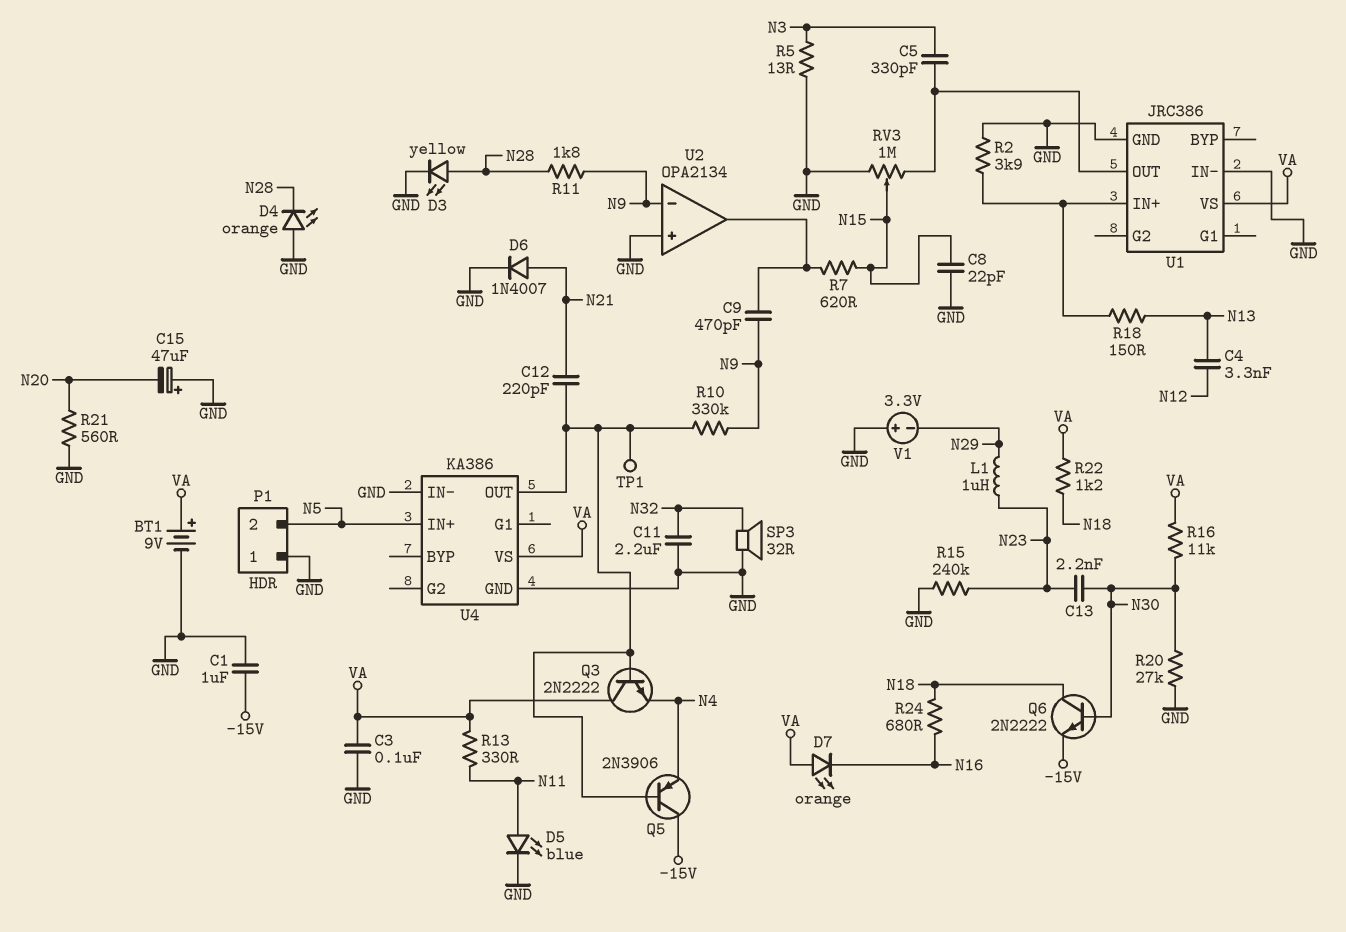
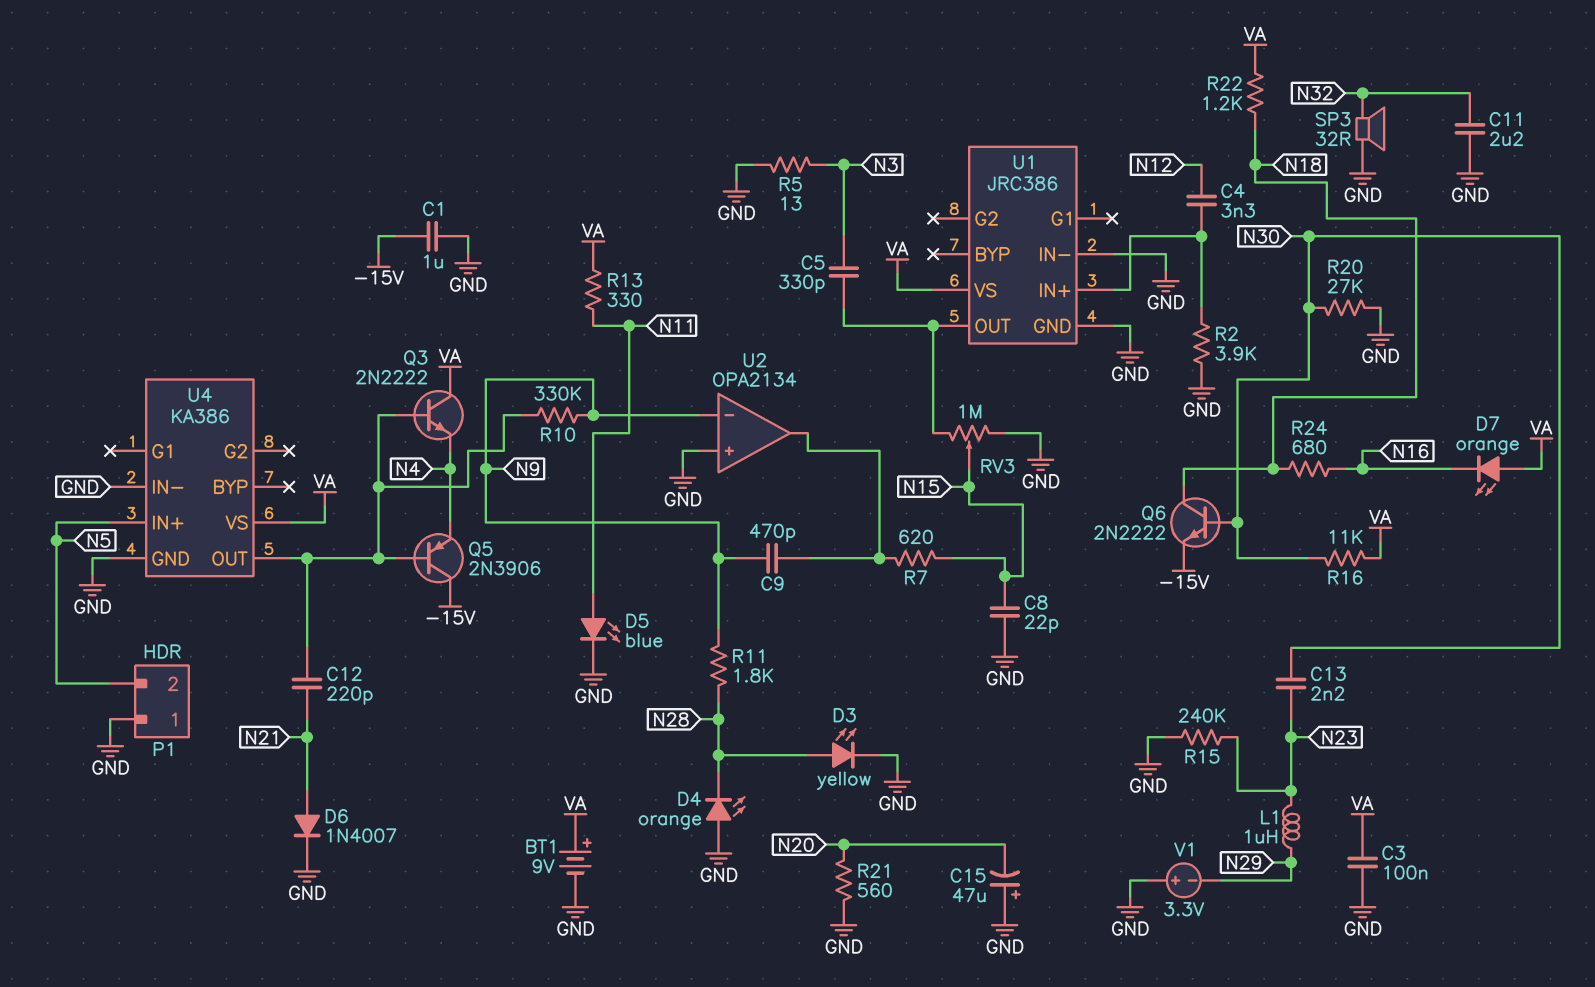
C4: 3.3nF (N12, N13) -> 3.3nF (N12, U1/IN+)
R18: 150 (N13, U1/IN+) -> none
TP1: test point (U4/OUT) -> none

